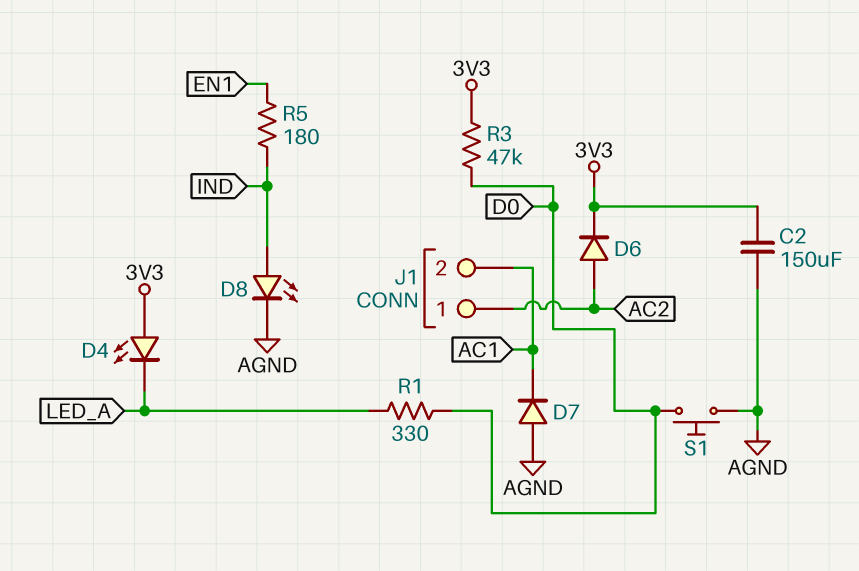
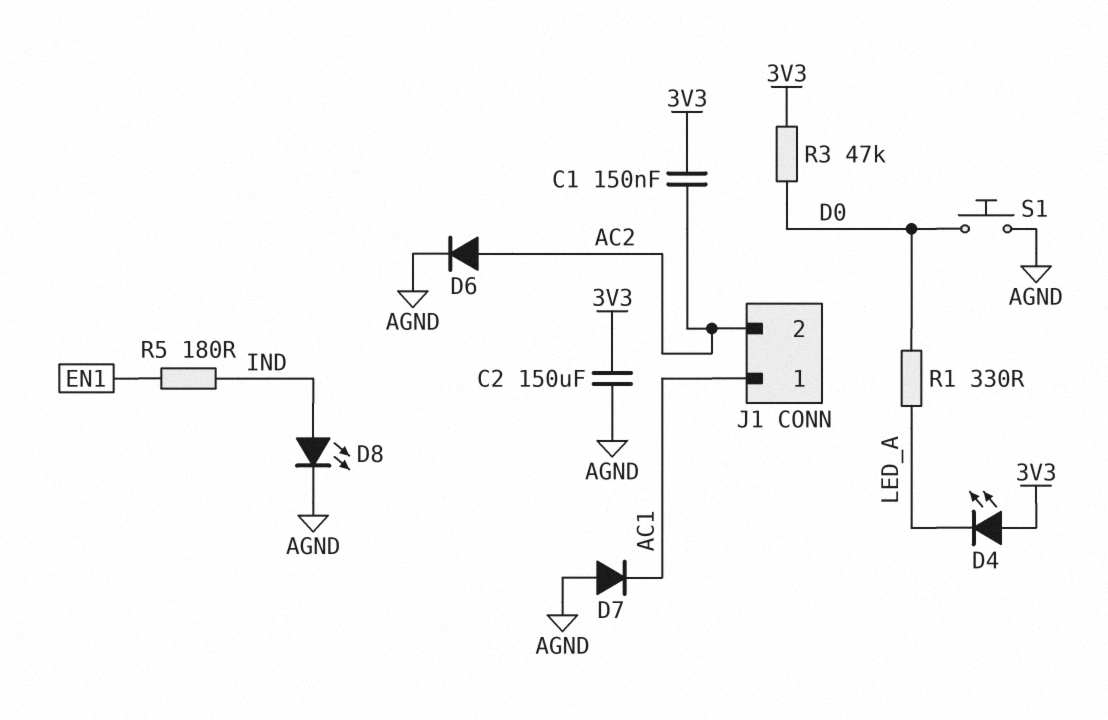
C1: none -> 150nF (3V3, AC2)
D6: diode (A AC2, K 3V3) -> diode (A AC2, K AGND)
J1 pin 1: AC2 -> AC1
J1 pin 2: AC1 -> AC2

